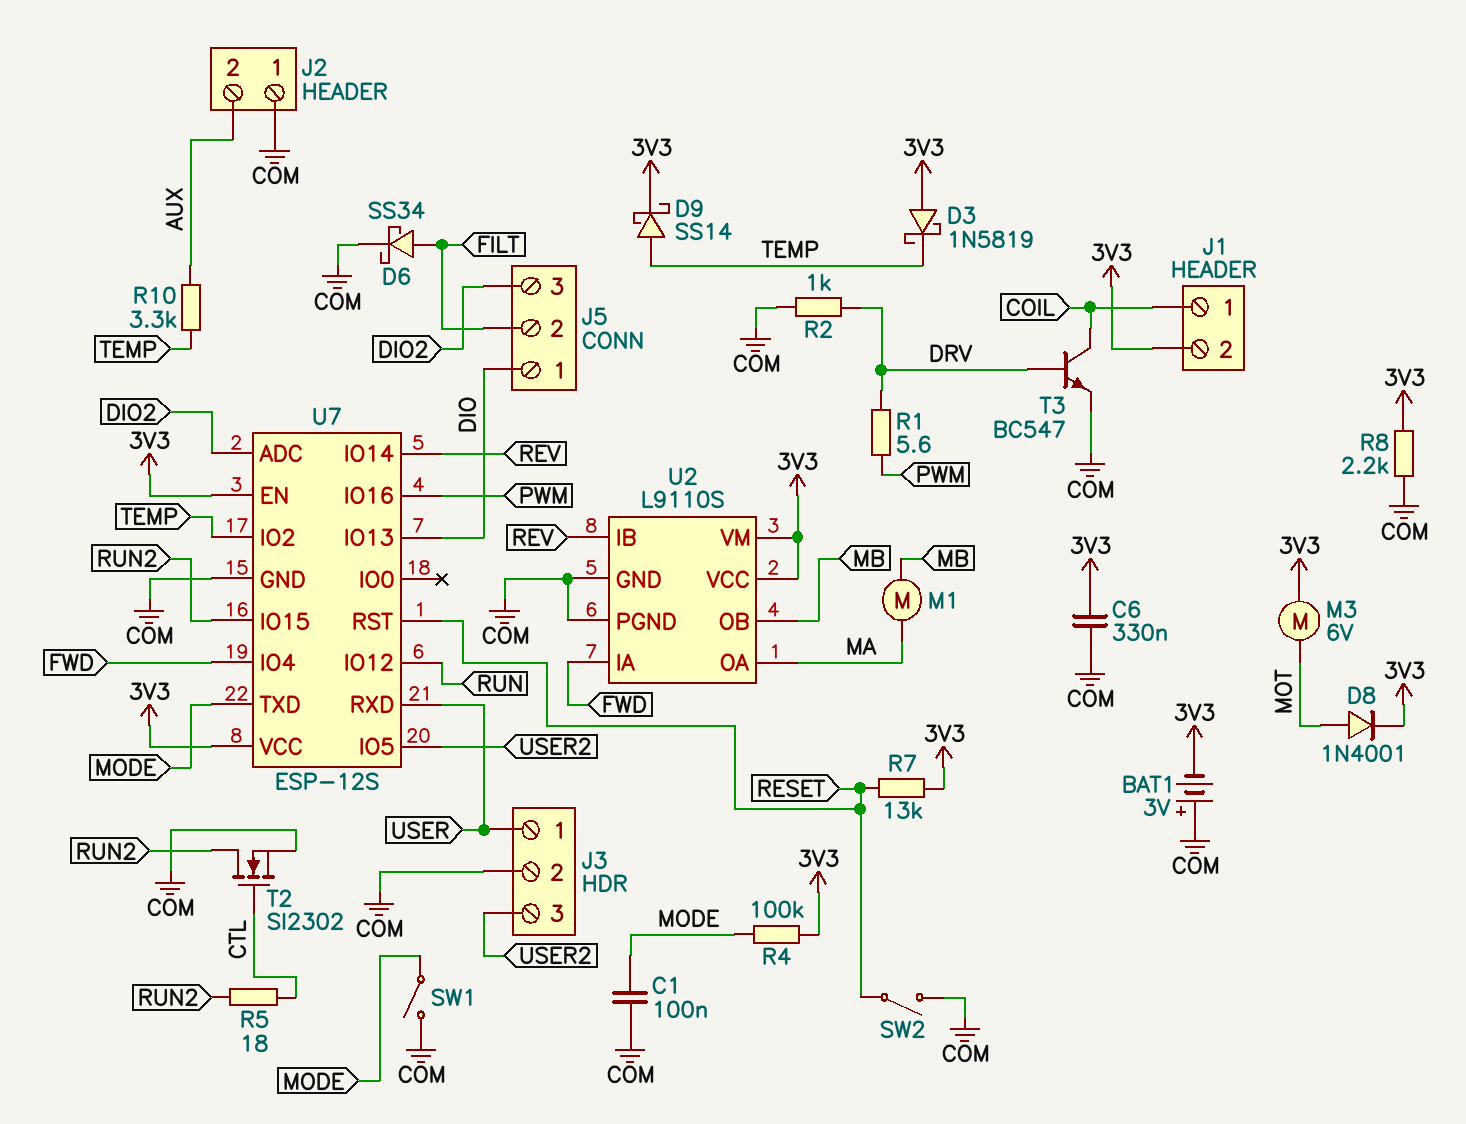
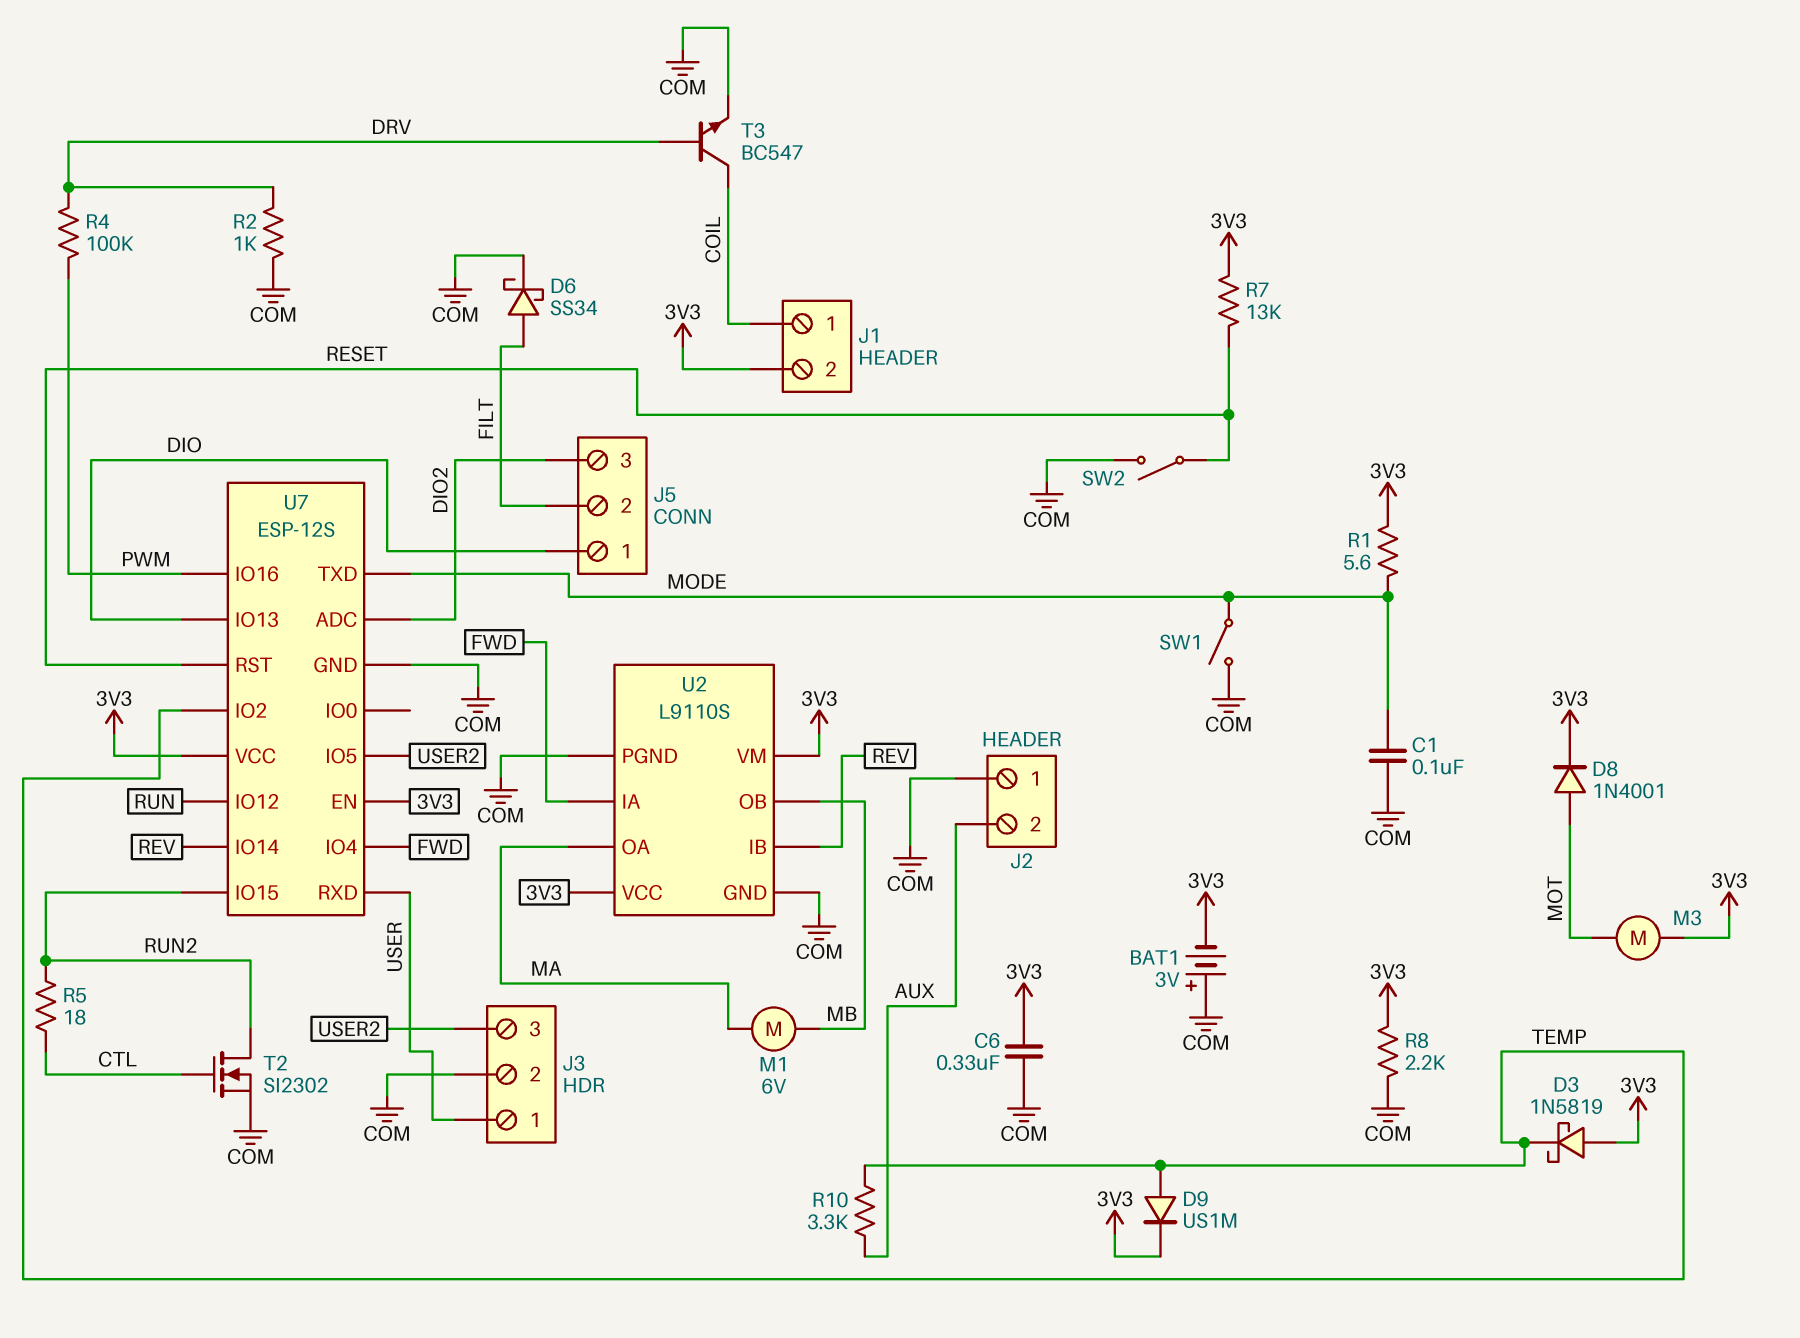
D9: schottky SS14 (A TEMP, K 3V3) -> diode US1M (A TEMP, K 3V3)
M1: motor (MA, MB) -> motor 6V (MA, MB)
M3: motor 6V (3V3, MOT) -> motor (3V3, MOT)
R1: 5.6 (DRV, PWM) -> 5.6 (3V3, MODE)
R4: 100k (3V3, MODE) -> 100k (DRV, PWM)

